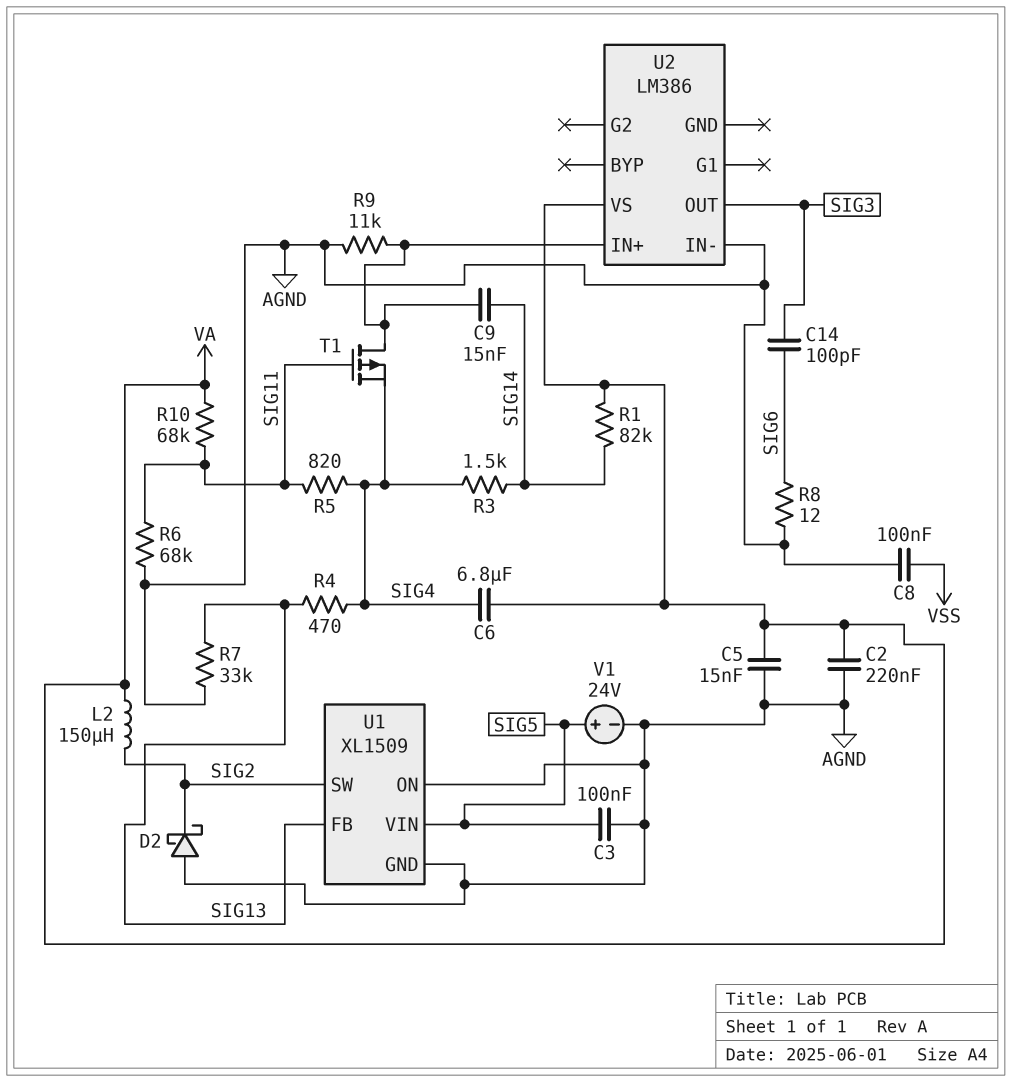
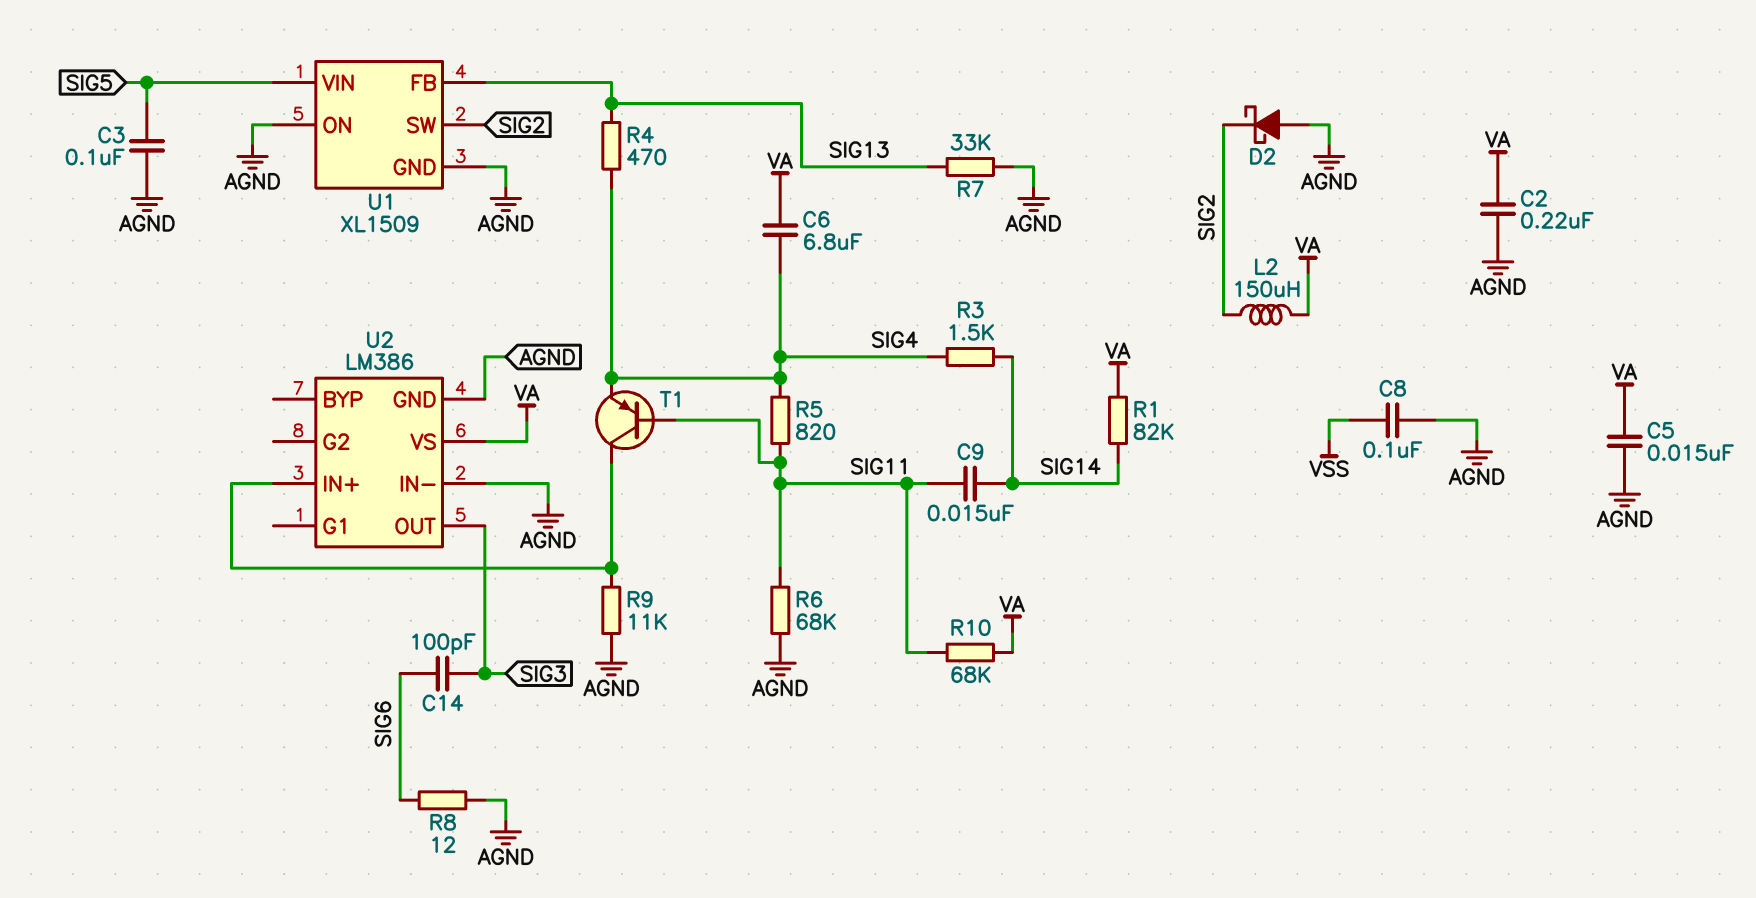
C9: 15nF (SIG14, U2/IN+) -> 15nF (SIG11, SIG14)
T1: PMOS (G SIG11, D U2/IN+, S SIG4) -> PNP (B SIG11, C U2/IN+, E SIG4)
U2 pin GND: none -> AGND
V1: 24V (plus SIG5, minus AGND) -> none

